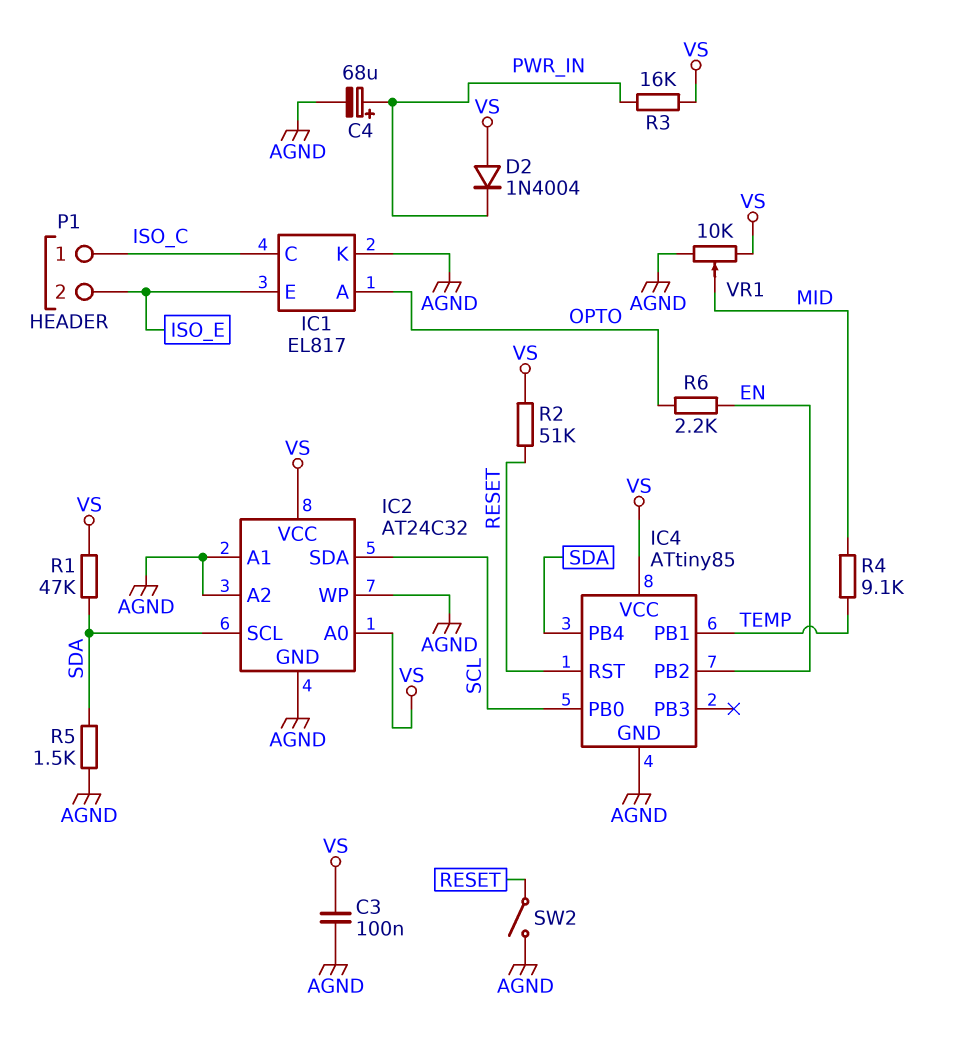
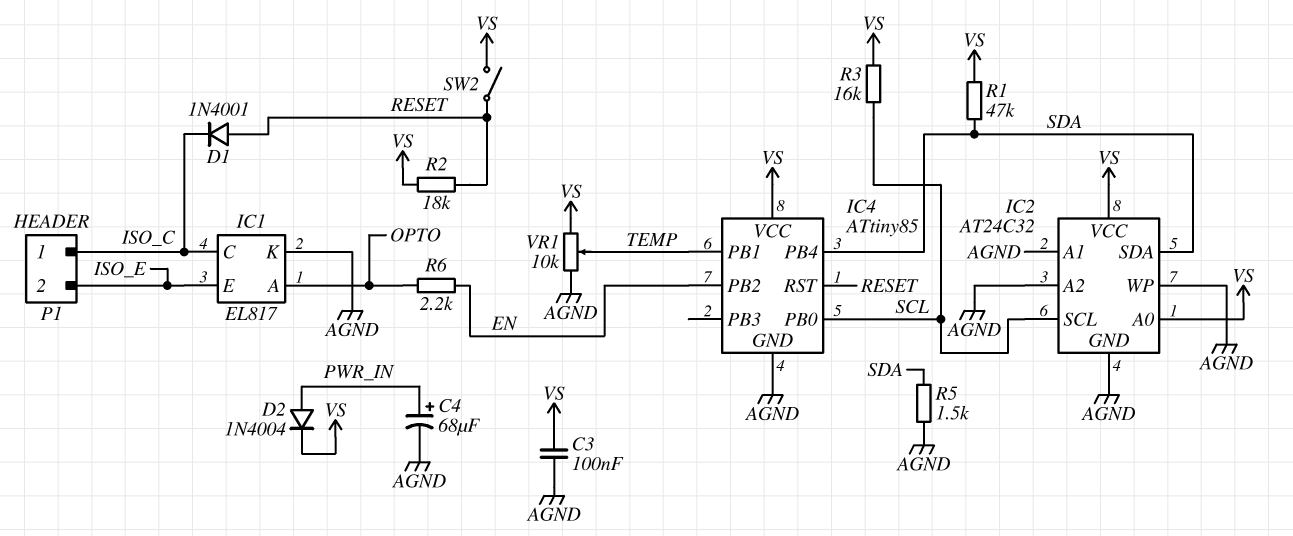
D1: none -> diode 1N4001 (A RESET, K ISO_C)
D2: diode 1N4004 (A VS, K PWR_IN) -> diode 1N4004 (A PWR_IN, K VS)
IC2 pin SCL: SDA -> SCL
IC2 pin SDA: SCL -> SDA
R2: 51k (RESET, VS) -> 18k (RESET, VS)
R3: 16k (PWR_IN, VS) -> 16k (SCL, VS)
R4: 9.1k (MID, TEMP) -> none
SW2: switch (AGND, RESET) -> switch (RESET, VS)
VR1: 10k (AGND, VS, wiper MID) -> 10k (AGND, VS, wiper TEMP)

